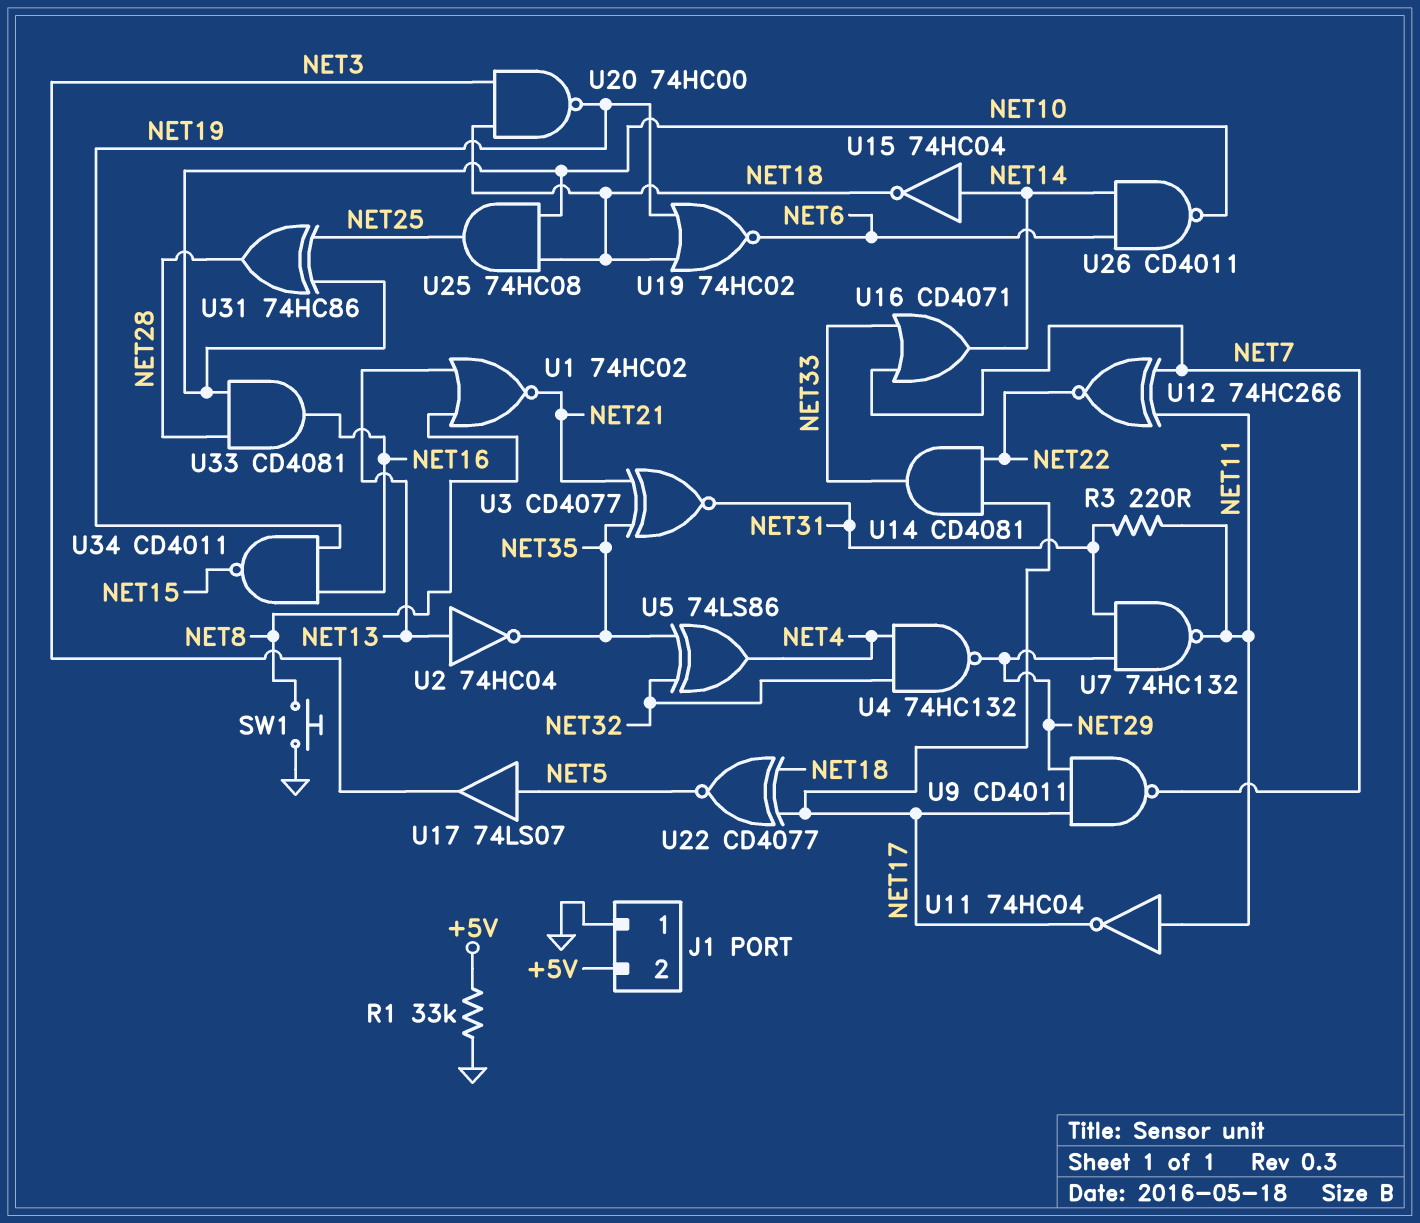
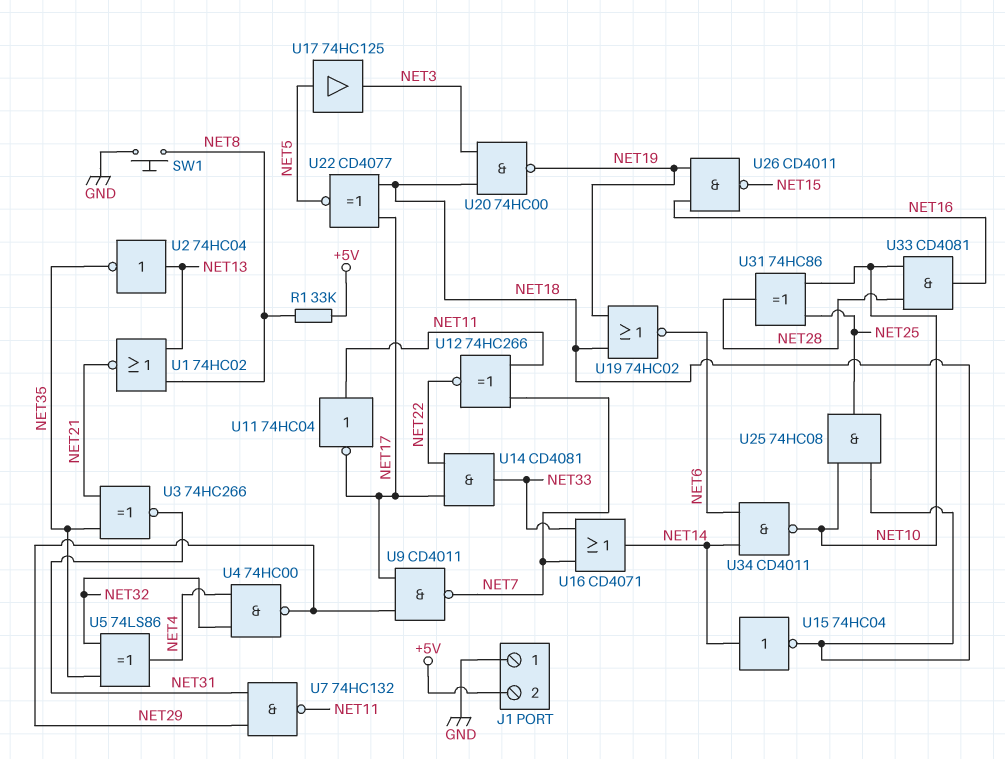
R1: 33k (+5V, GND) -> 33k (+5V, NET8)
R3: 220 (NET11, NET31) -> none
U3: XNOR CD4077 (in NET21, in NET35, out NET31) -> XNOR 74HC266 (in NET21, in NET35, out NET31)
U4: NAND 74HC132 (in NET4, in NET32, out NET29) -> NAND 74HC00 (in NET4, in NET32, out NET29)
U17: buffer 74LS07 (in NET5, out NET3) -> buffer 74HC125 (in NET5, out NET3)
U26: NAND CD4011 (in NET6, in NET14, out NET10) -> NAND CD4011 (in NET16, in NET19, out NET15)
U34: NAND CD4011 (in NET16, in NET19, out NET15) -> NAND CD4011 (in NET6, in NET14, out NET10)

